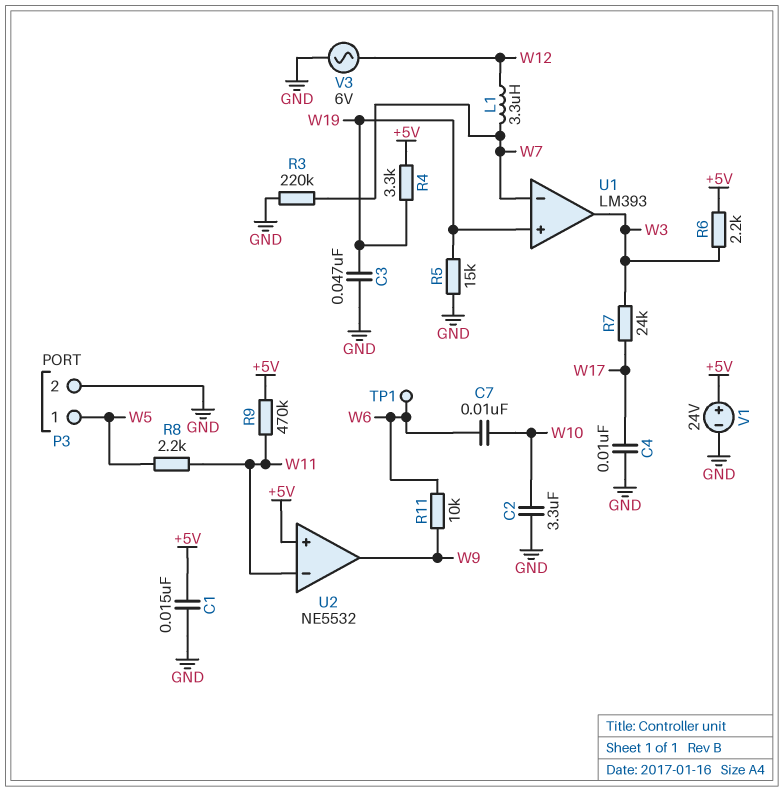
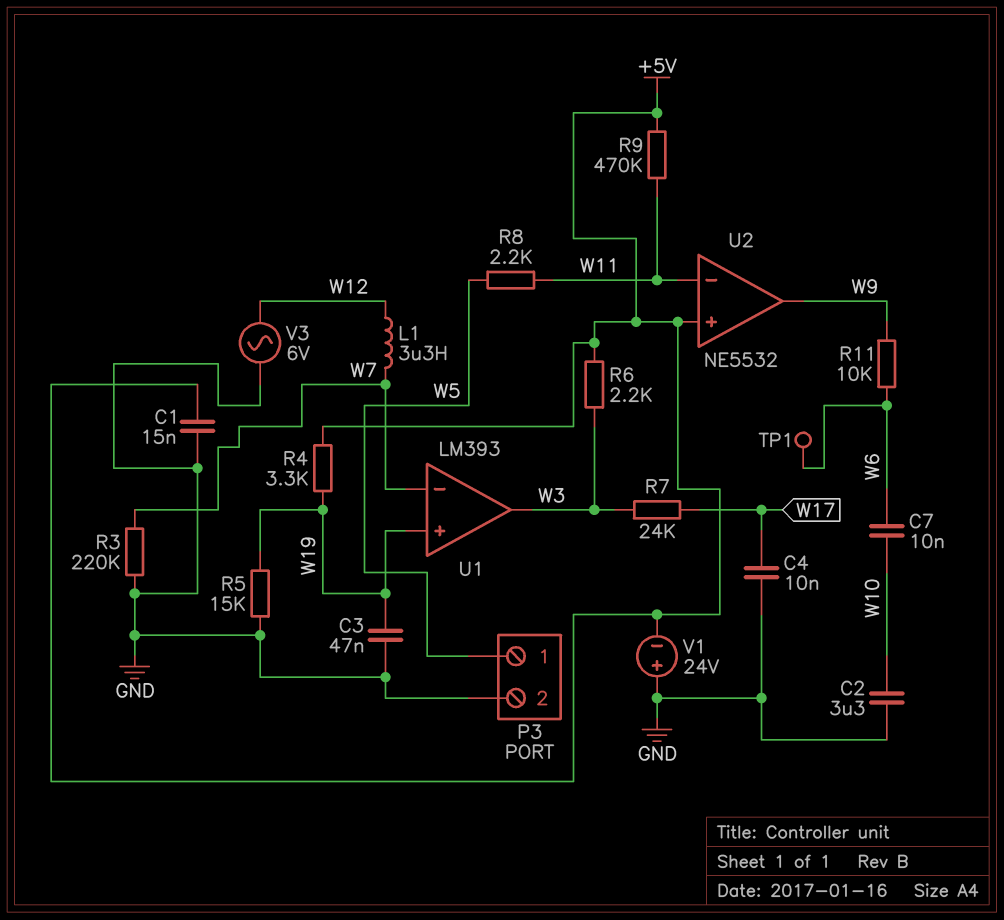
V1: 24V (plus +5V, minus GND) -> 24V (plus GND, minus +5V)

